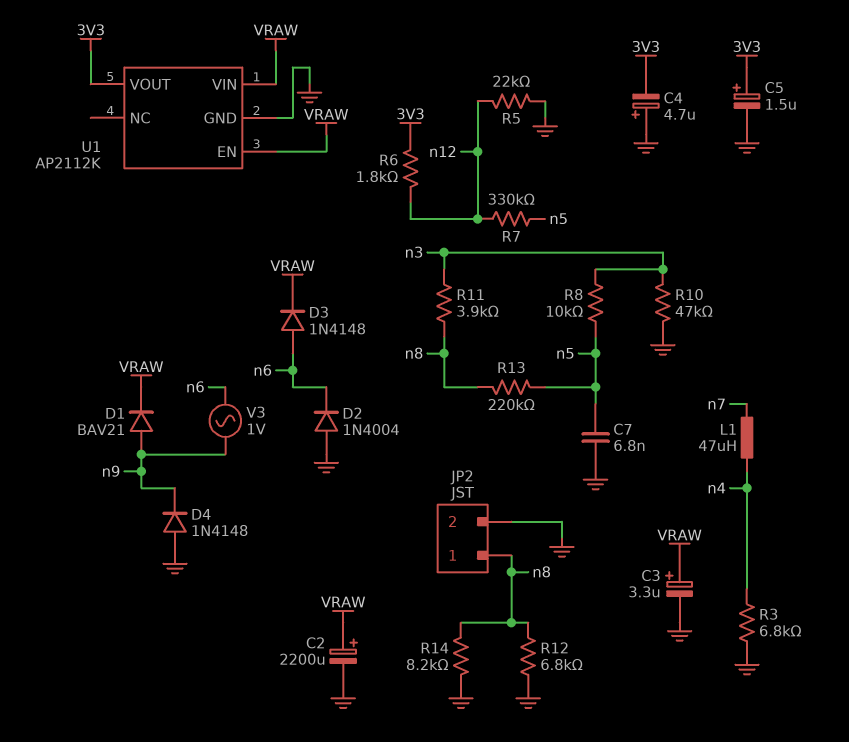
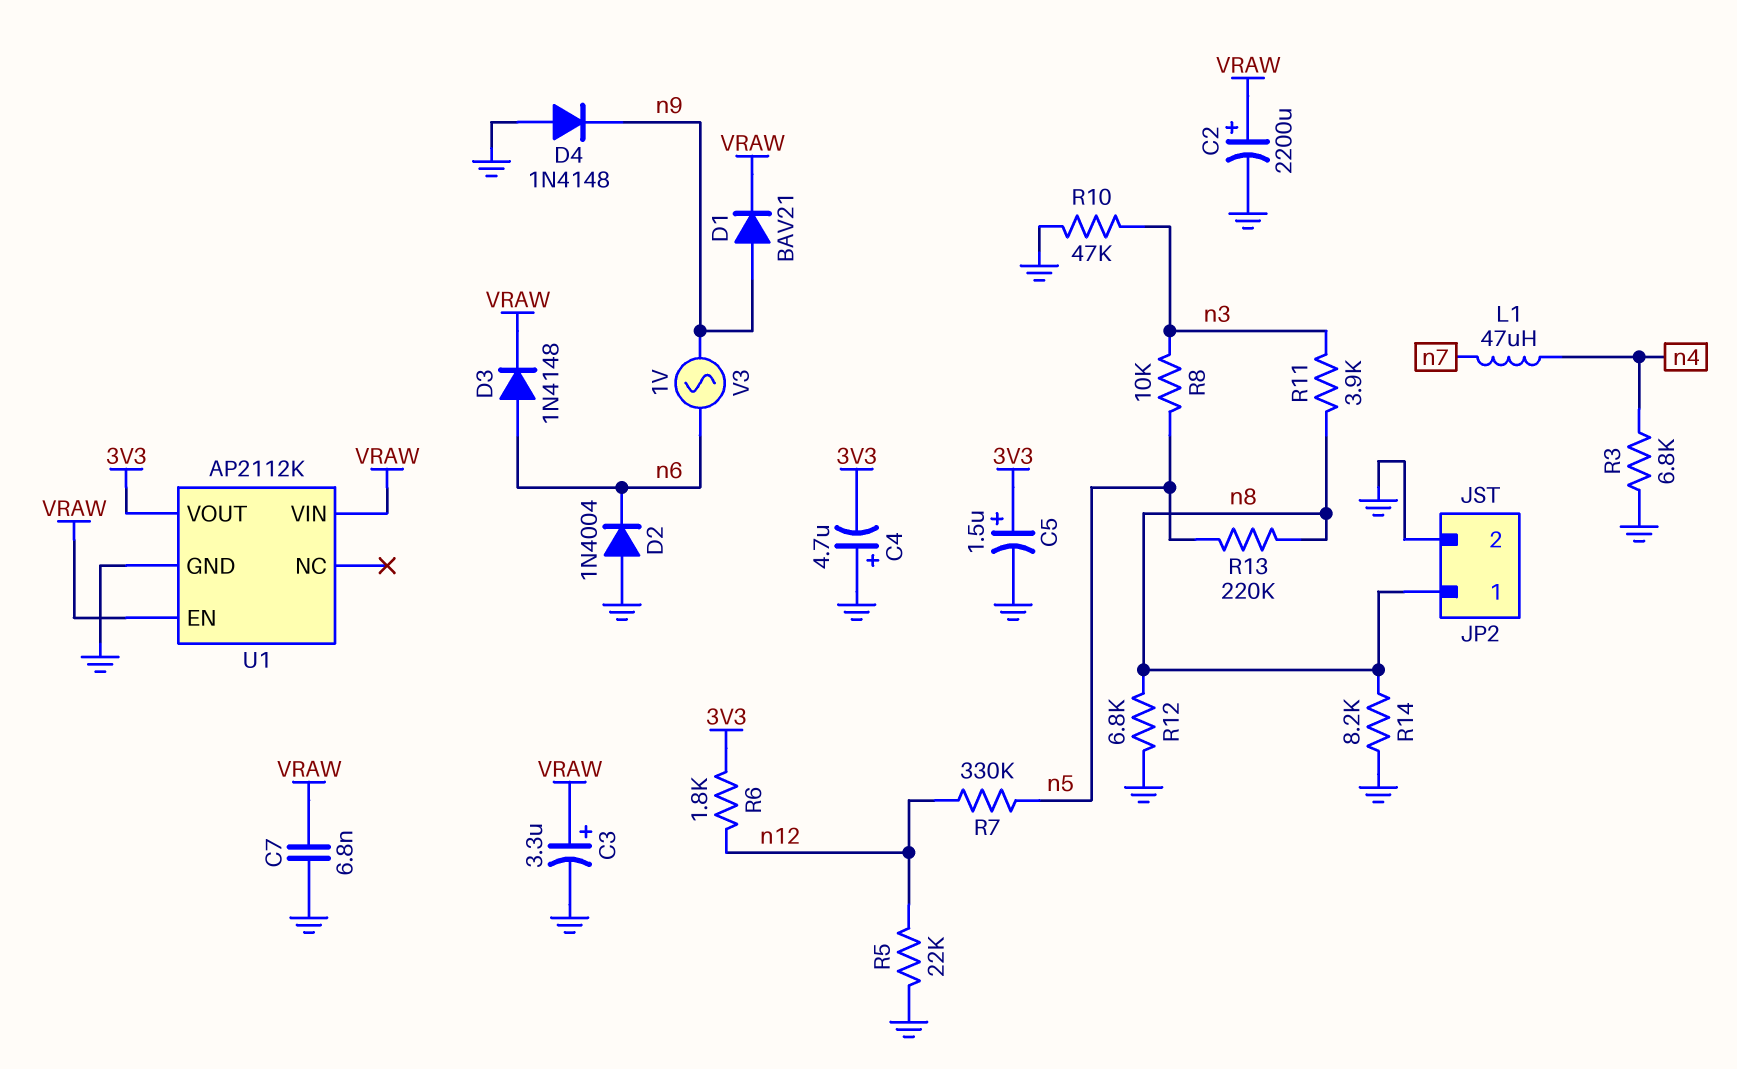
C7: 6.8nF (GND, n5) -> 6.8nF (GND, VRAW)

